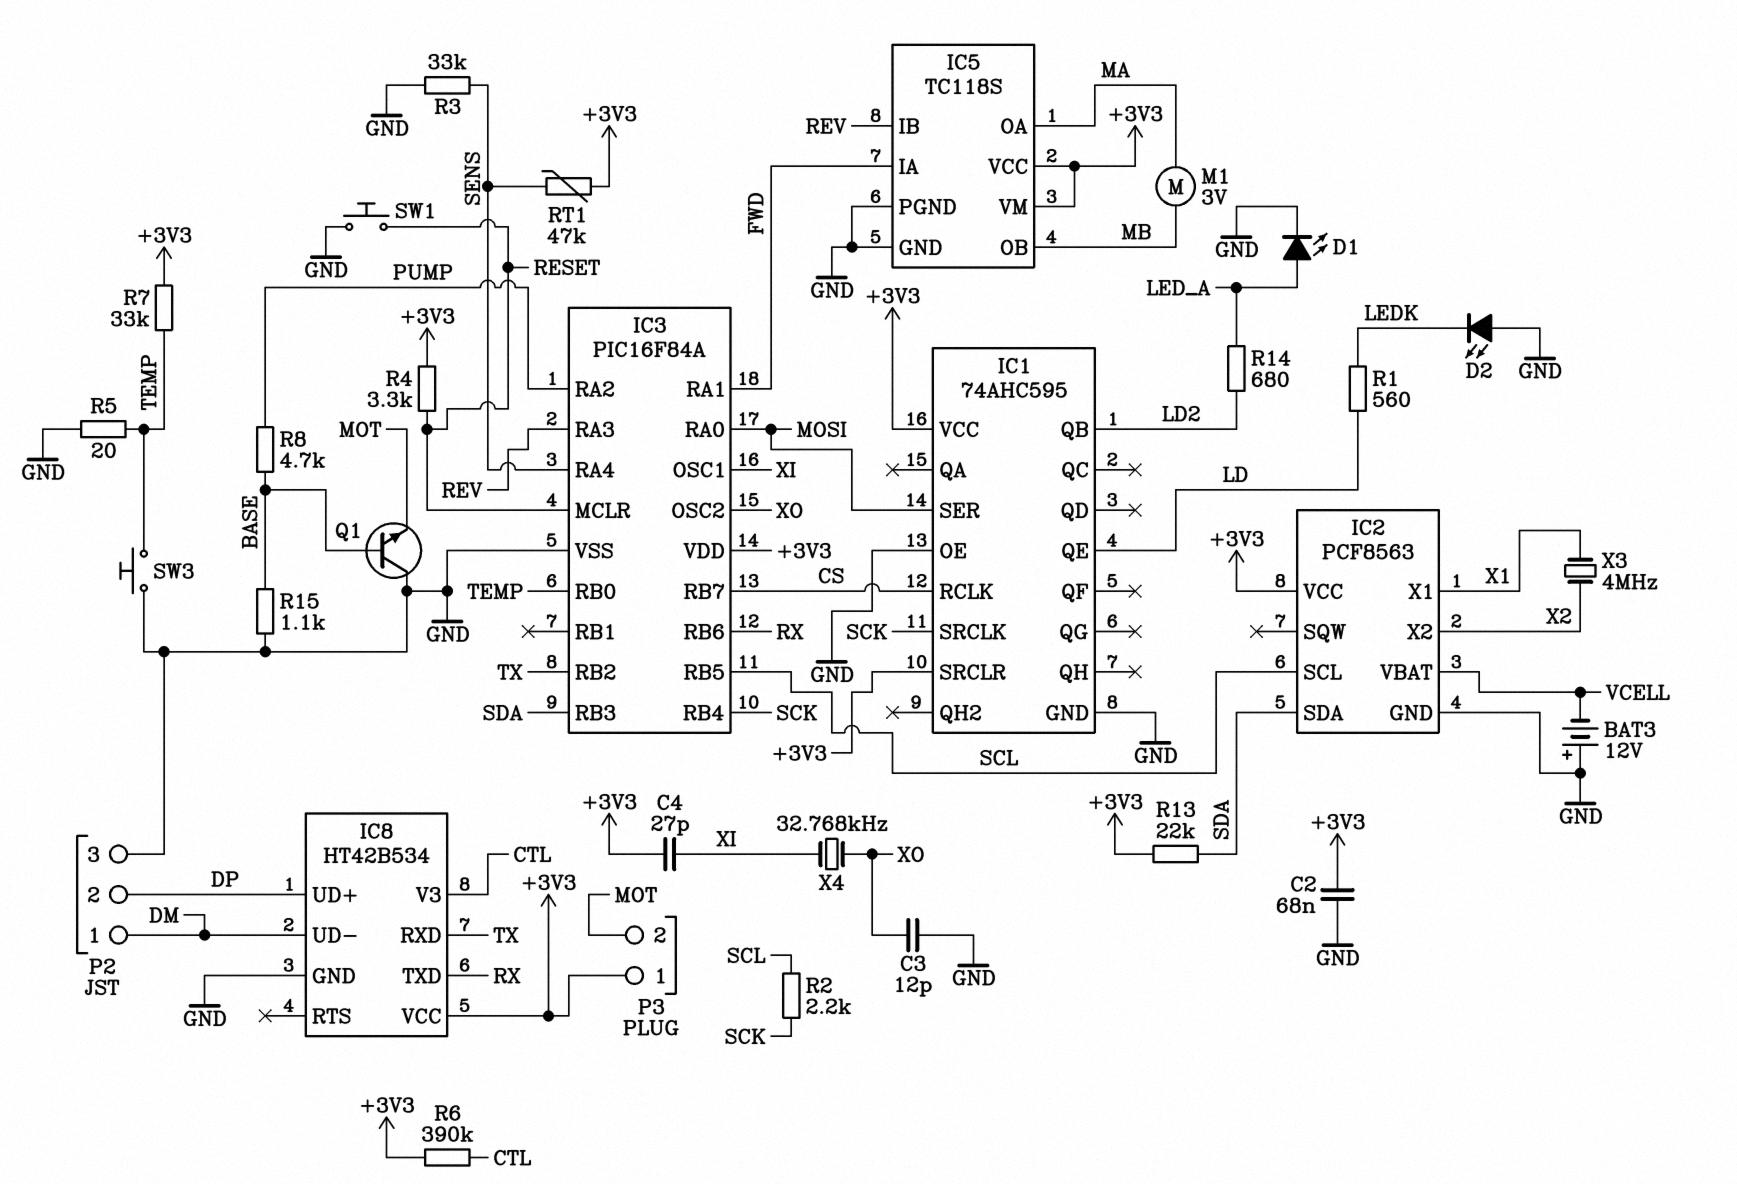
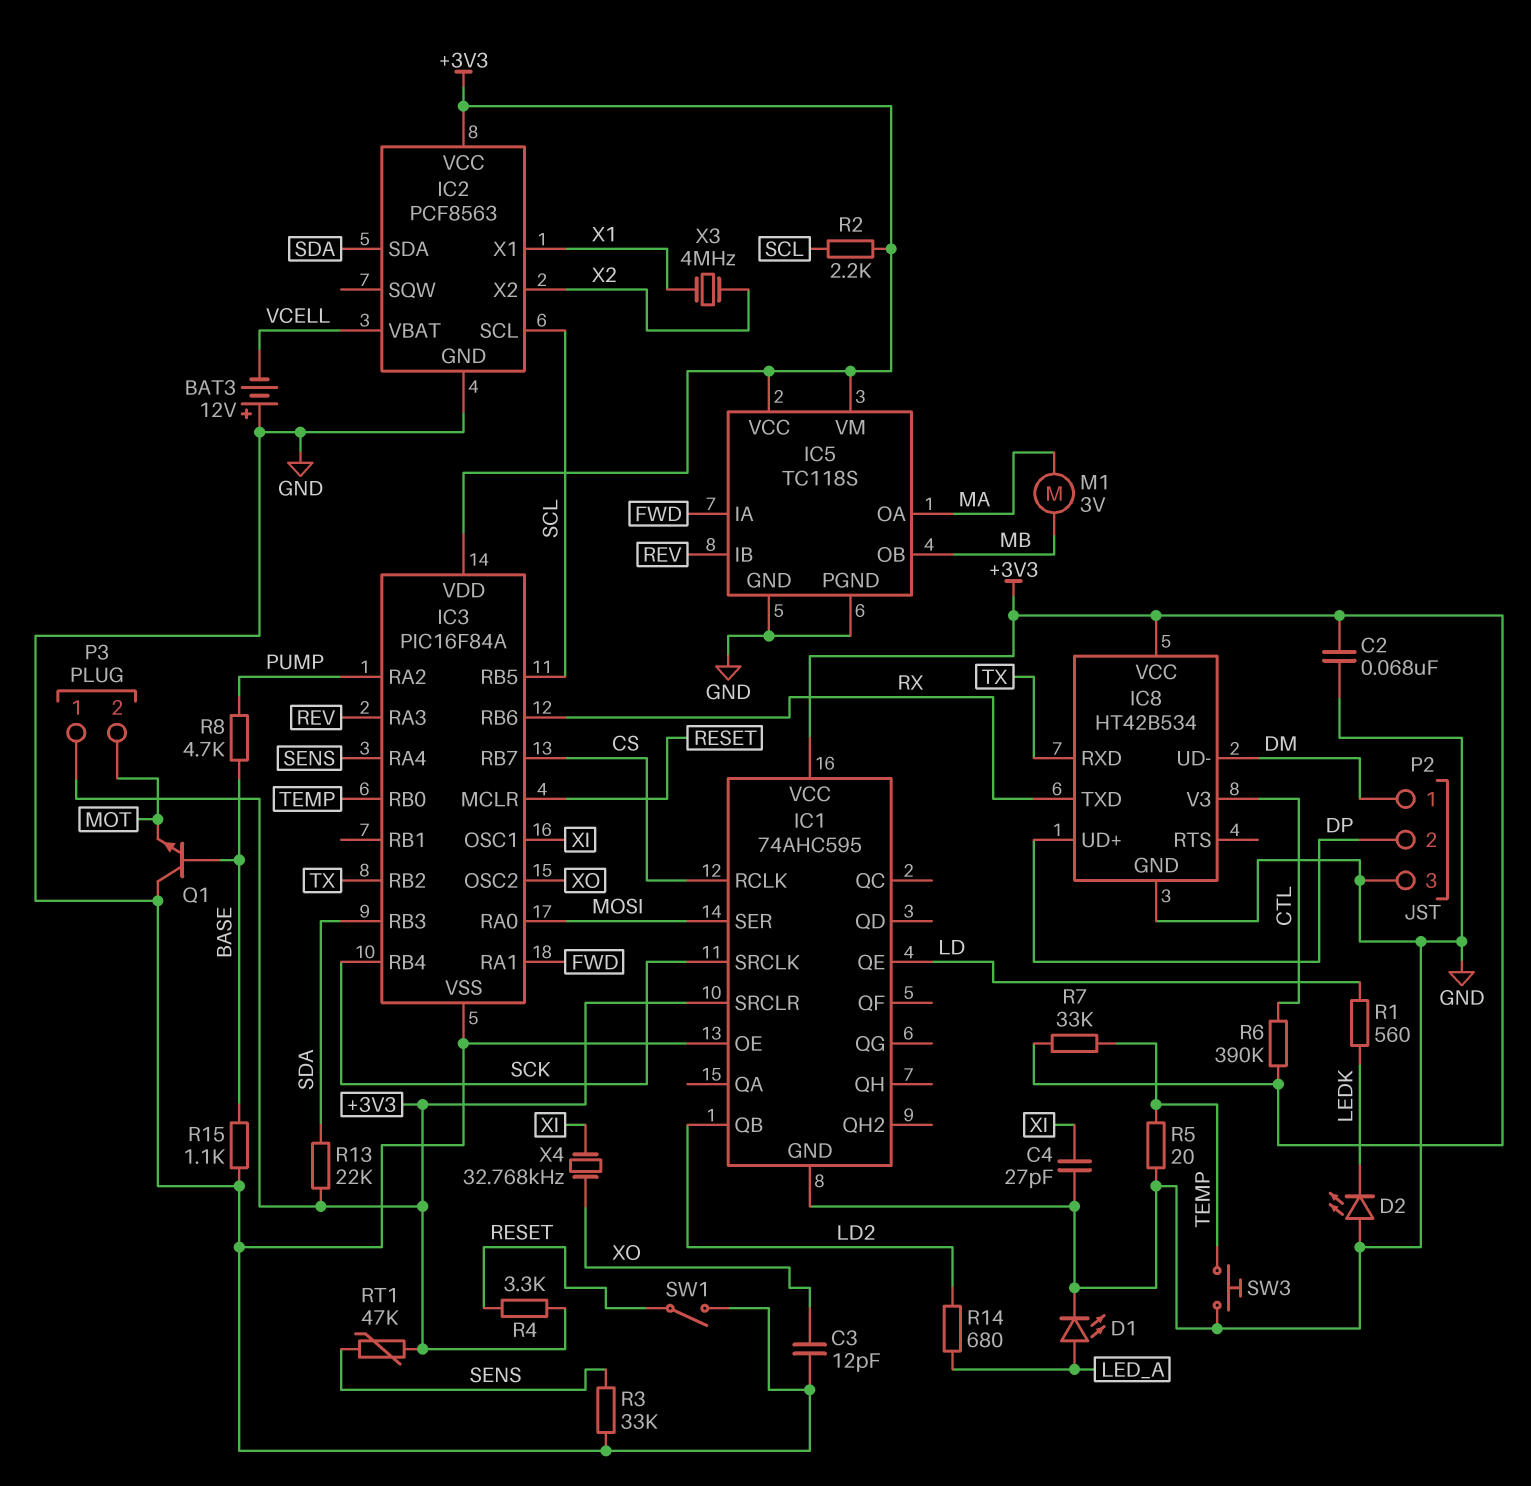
C4: 27pF (+3V3, XI) -> 27pF (GND, XI)
R2: 2.2k (SCK, SCL) -> 2.2k (+3V3, SCL)
SW1: button (GND, RESET) -> switch (GND, RESET)

